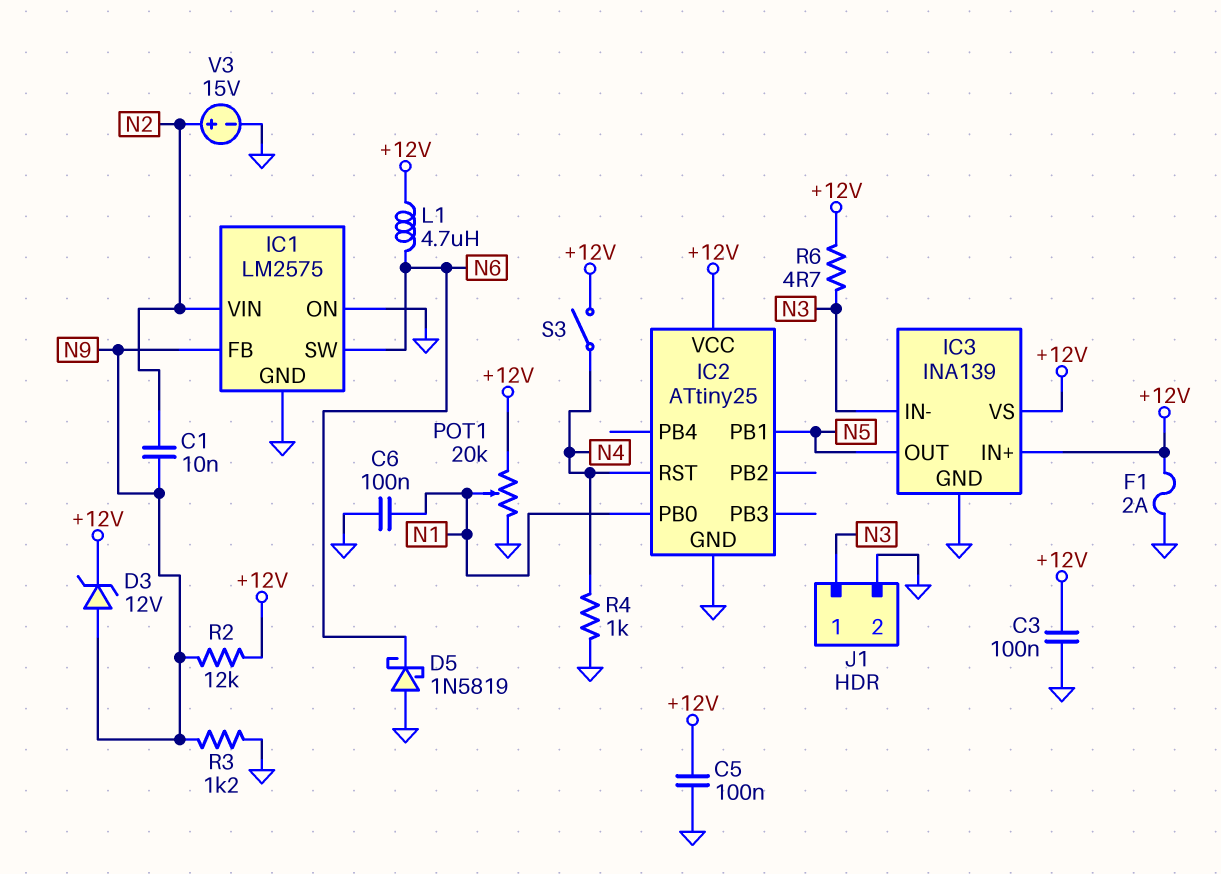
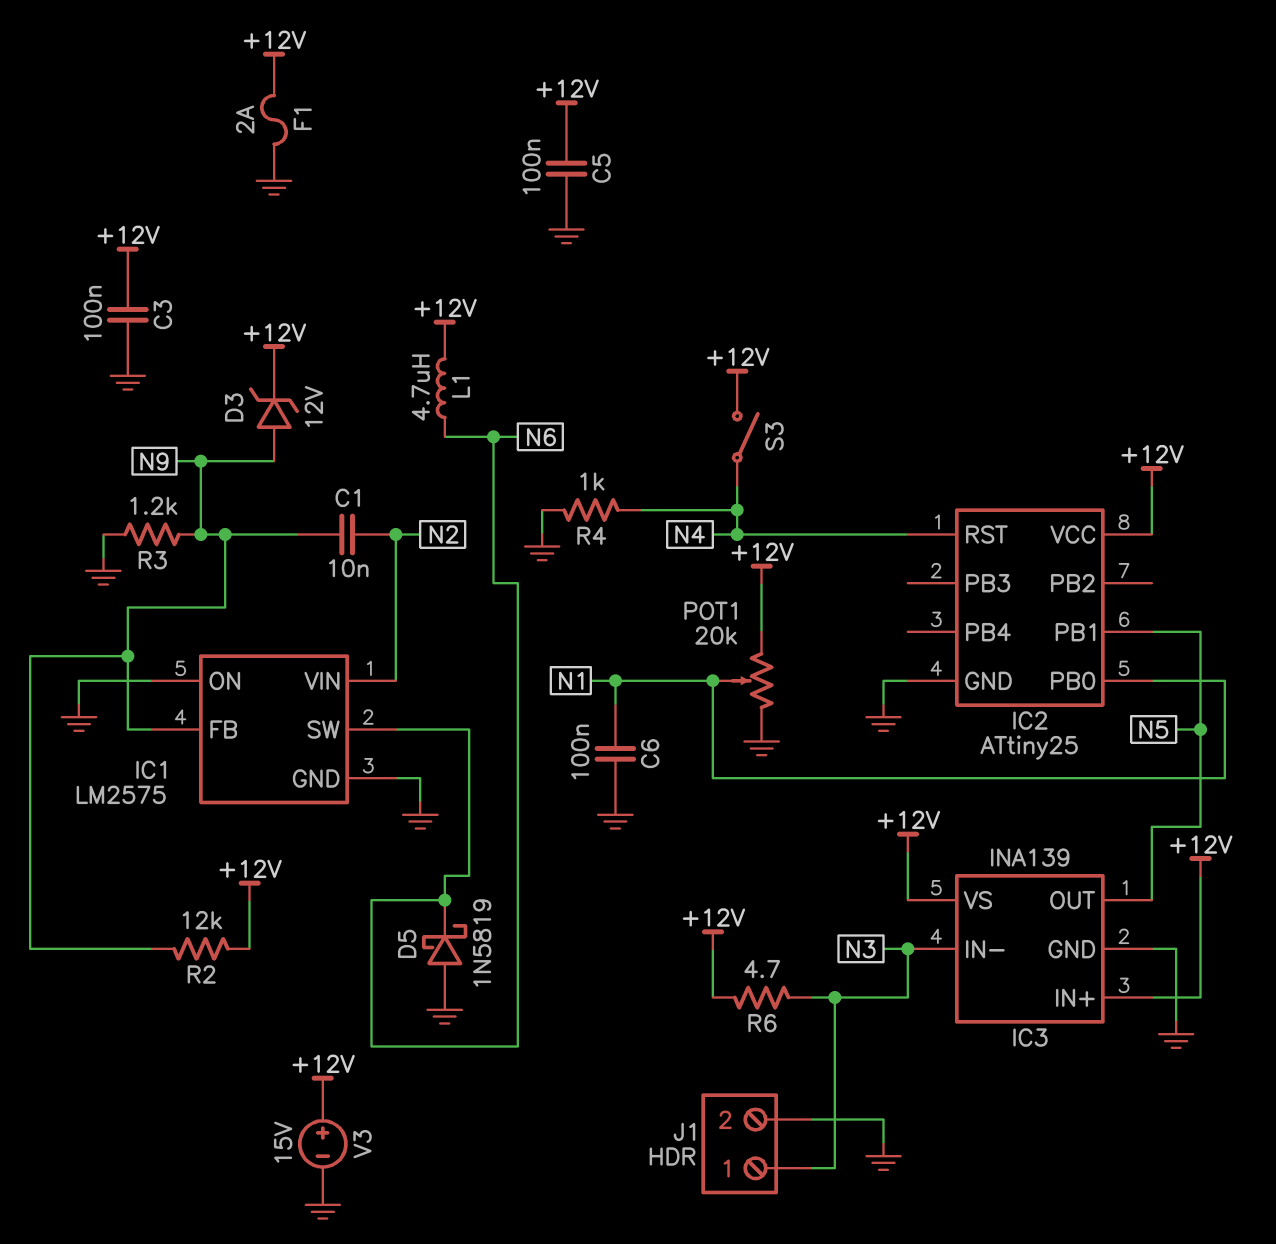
V3: 15V (plus N2, minus GND) -> 15V (plus +12V, minus GND)

